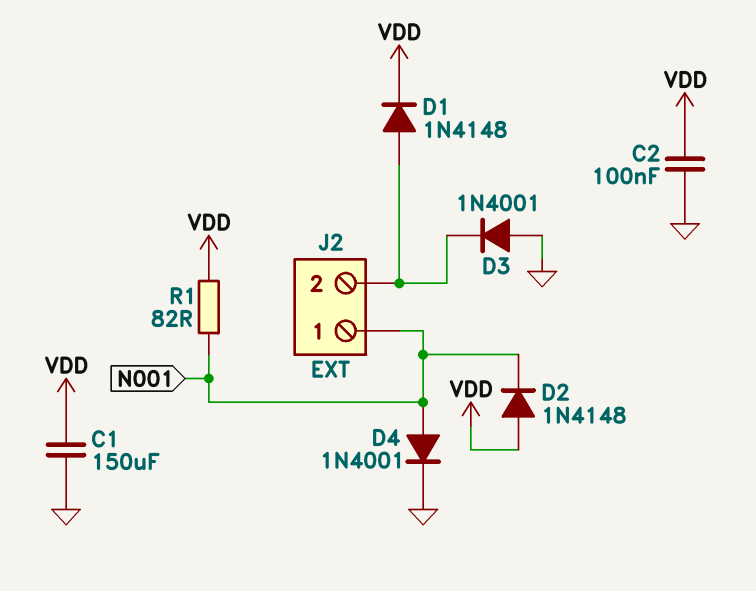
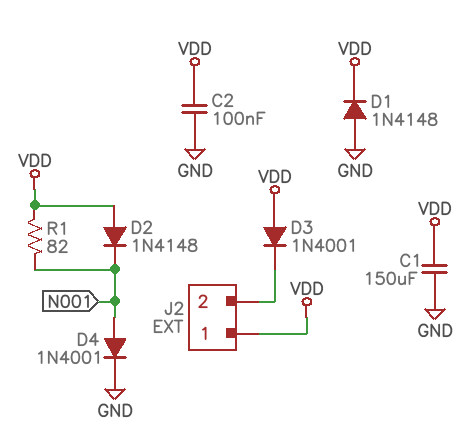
D1: diode 1N4148 (A J2/2, K VDD) -> diode 1N4148 (A GND, K VDD)
D3: diode 1N4001 (A GND, K J2/2) -> diode 1N4001 (A VDD, K J2/2)
J2 pin 1: N001 -> VDD

